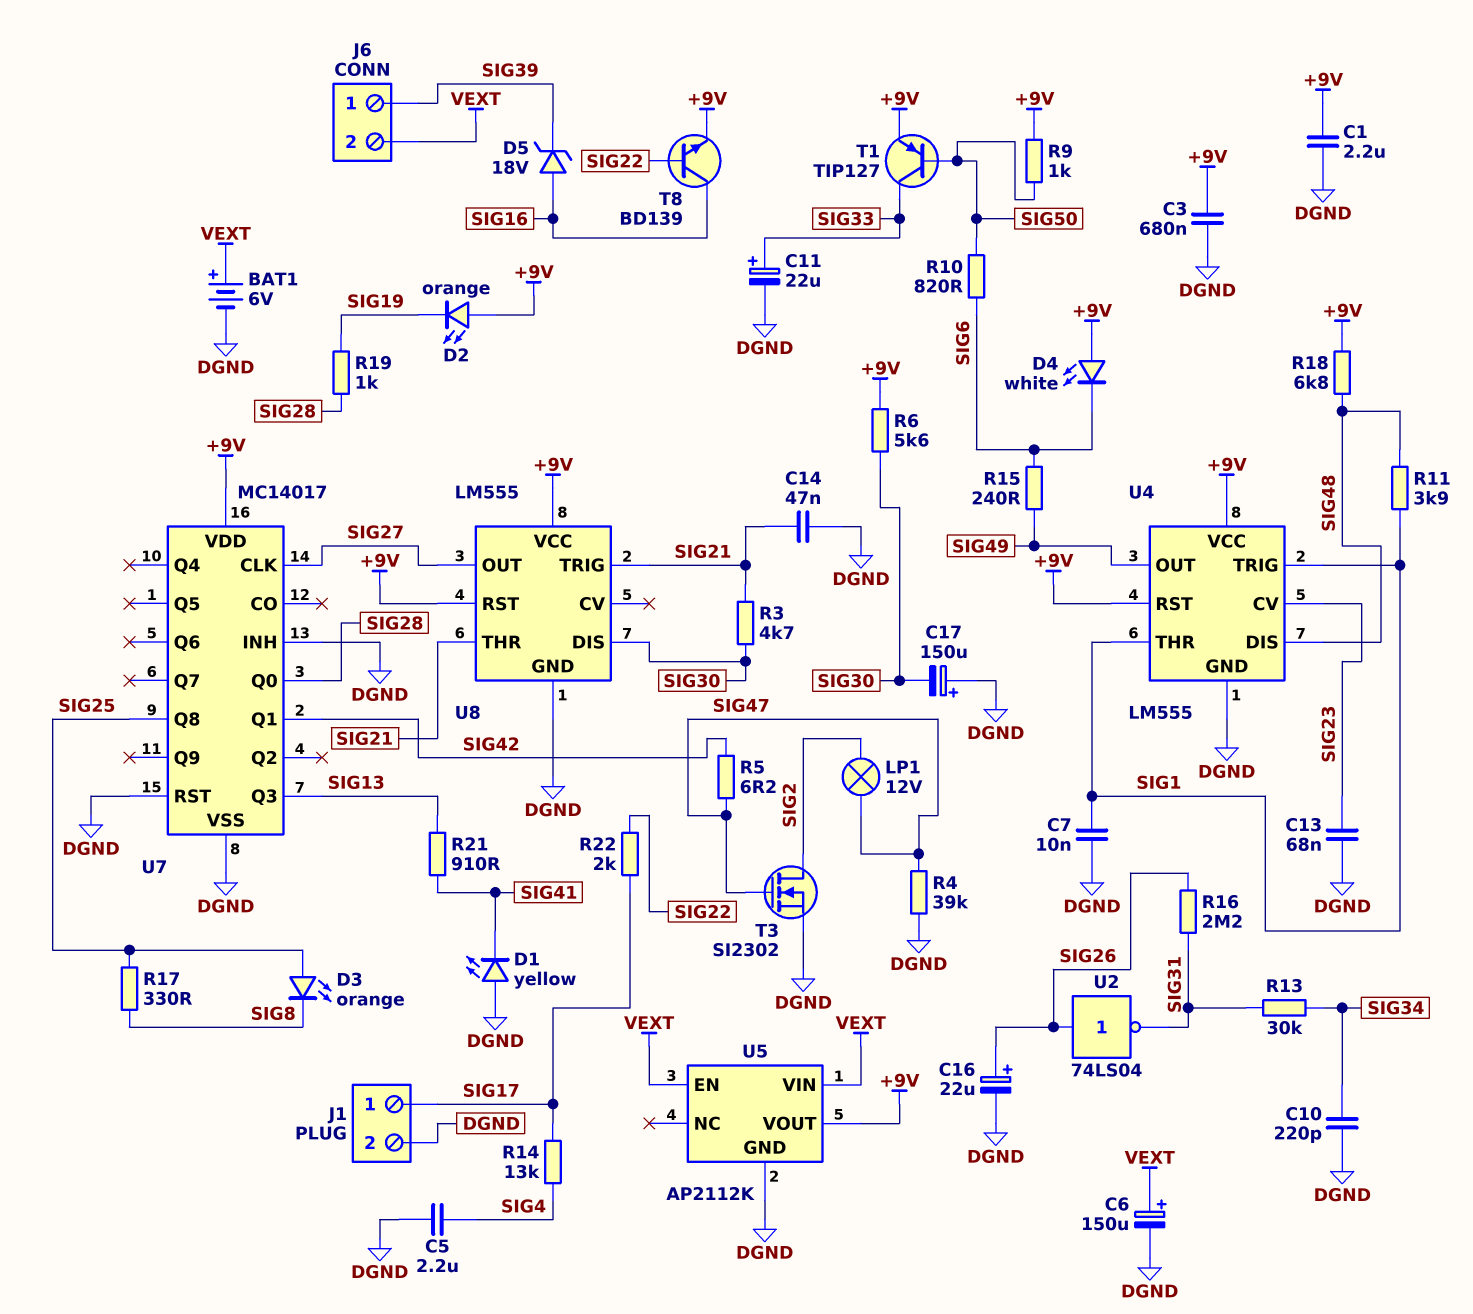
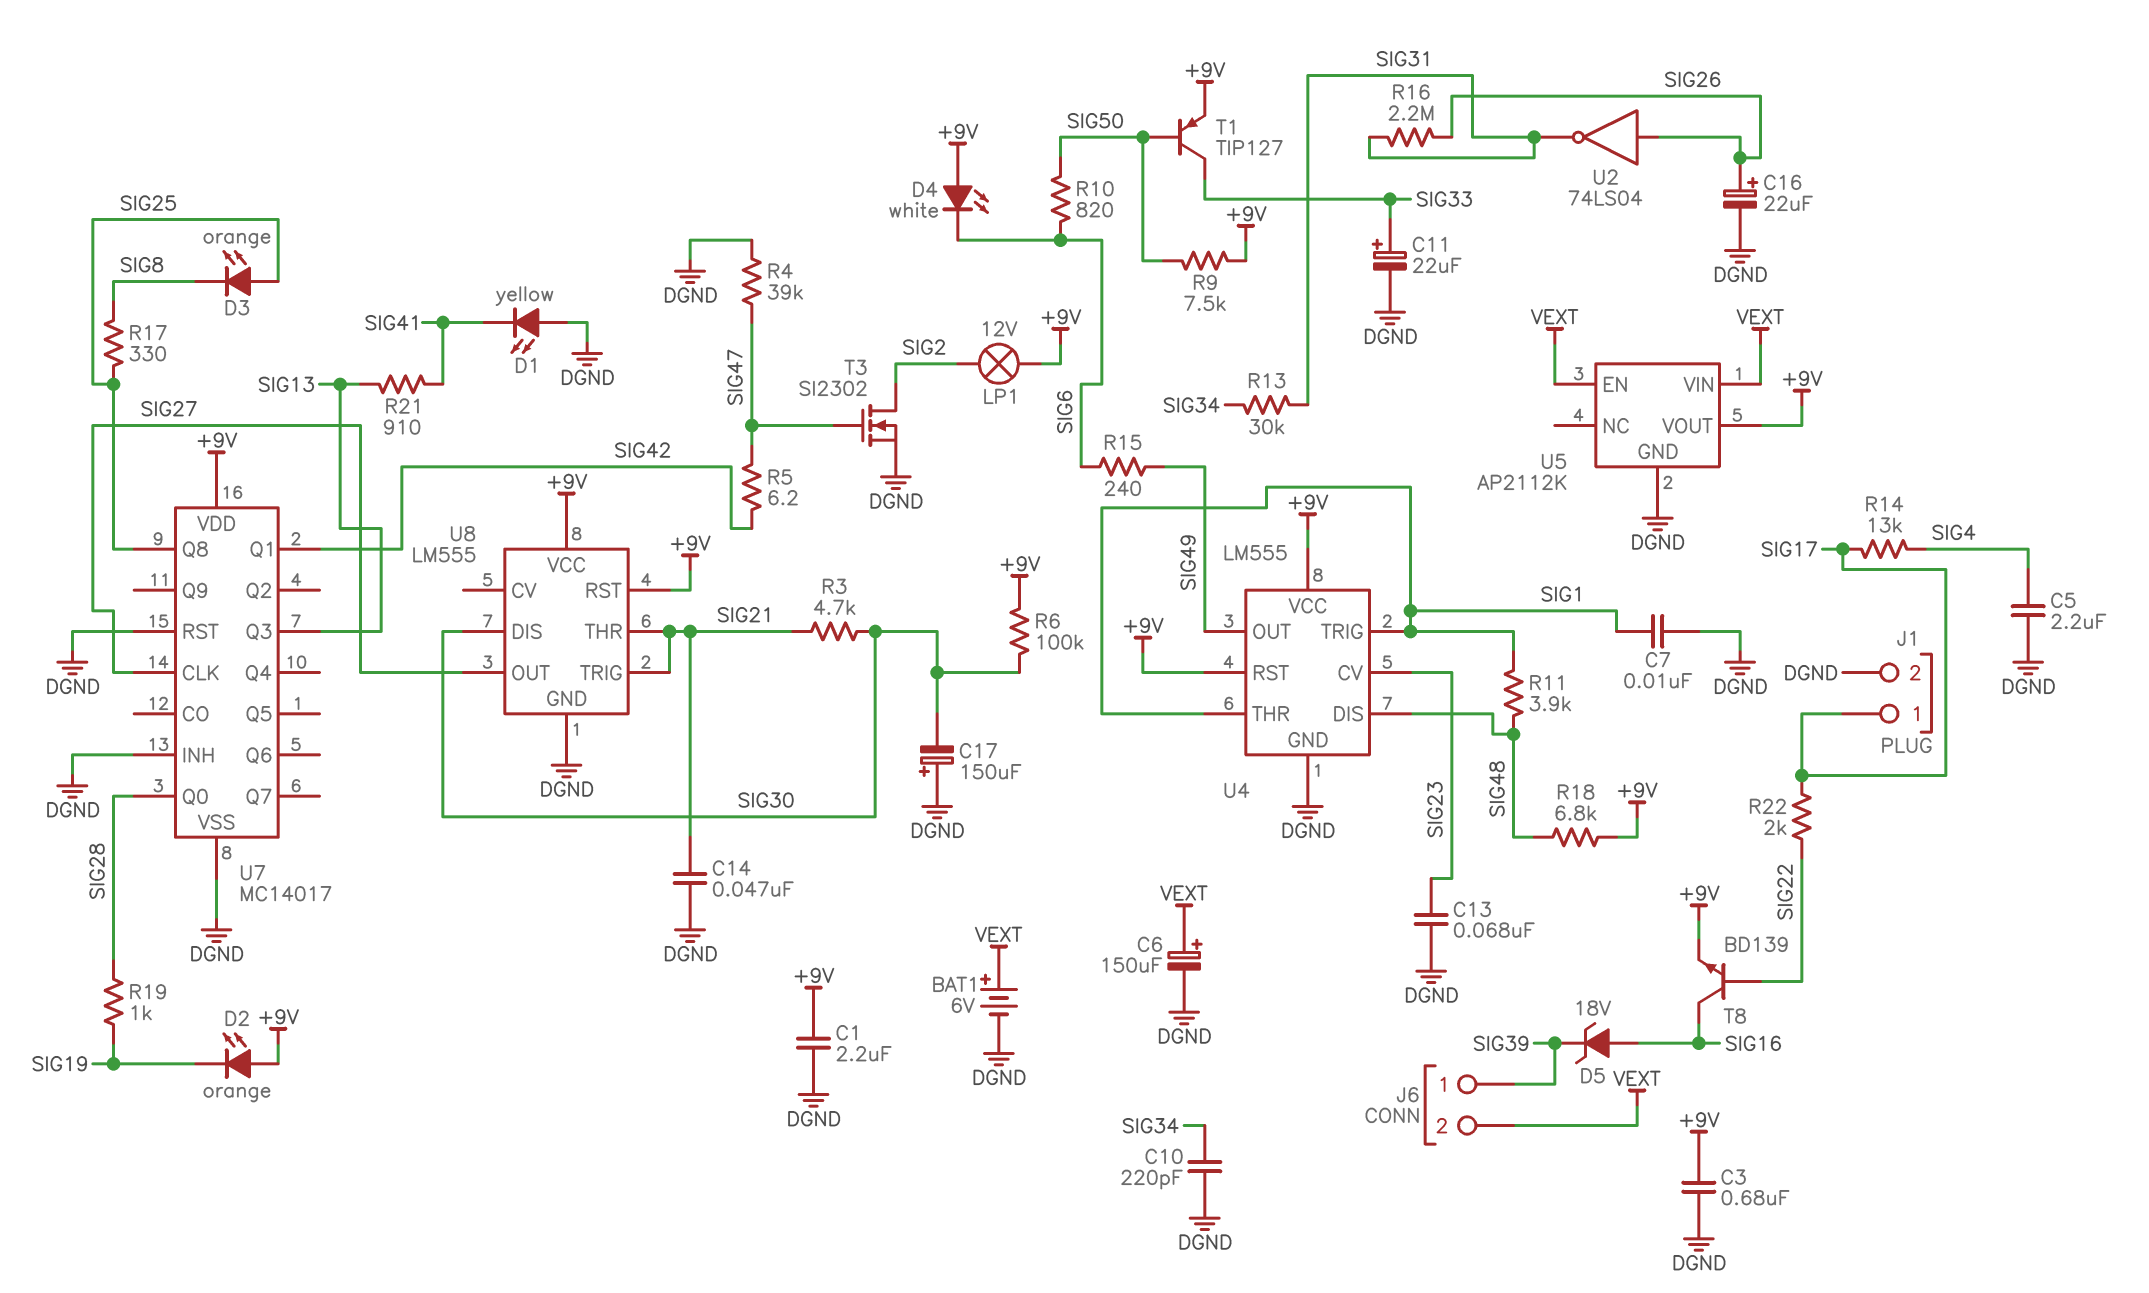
LP1: lamp 12V (SIG2, SIG47) -> lamp 12V (+9V, SIG2)
R6: 5.6k (+9V, SIG30) -> 100k (+9V, SIG30)
R9: 1k (+9V, SIG50) -> 7.5k (+9V, SIG50)

